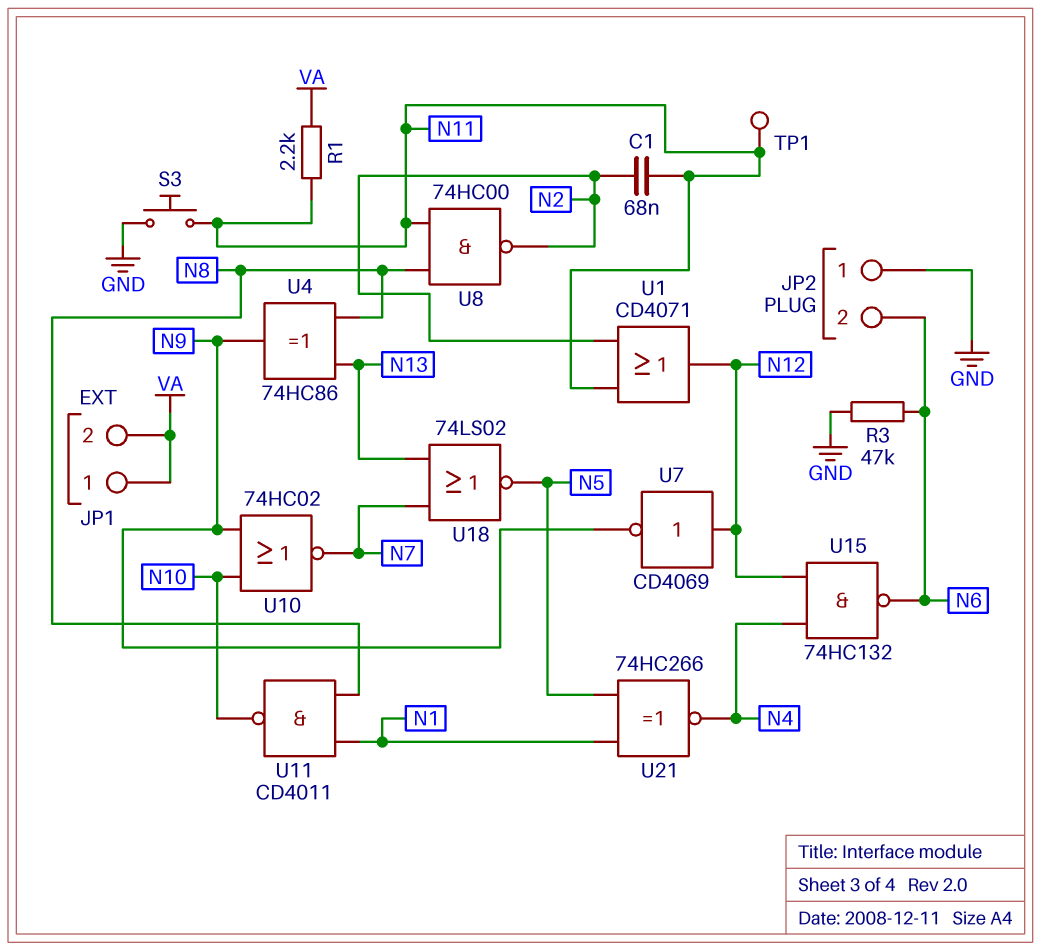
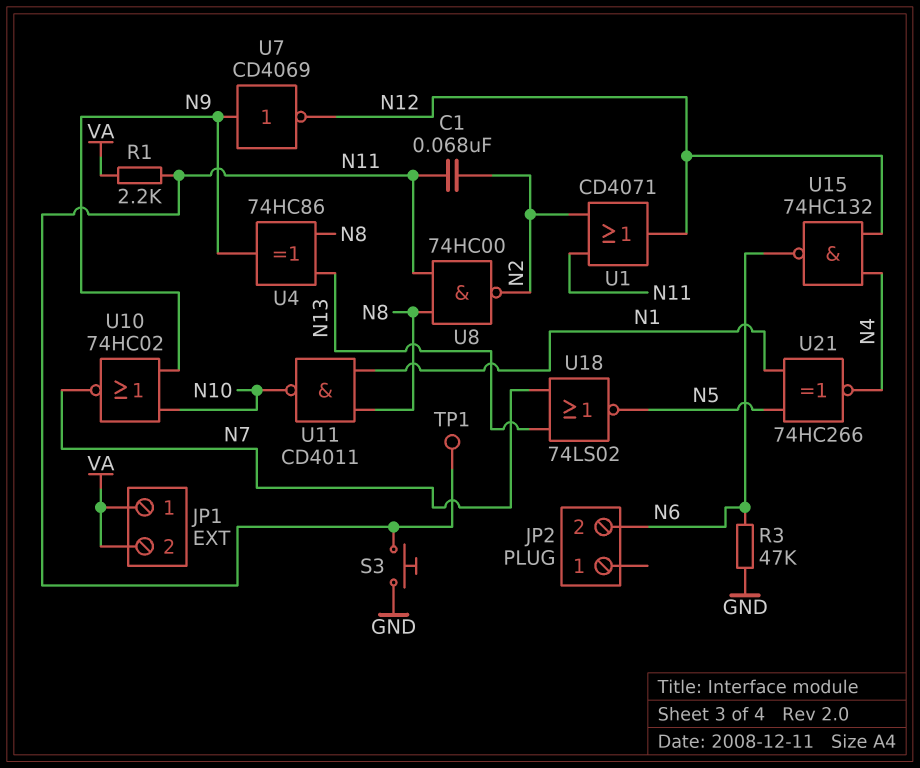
JP2 pin 1: GND -> none
U7: NOT CD4069 (in N12, out N9) -> NOT CD4069 (in N9, out N12)

